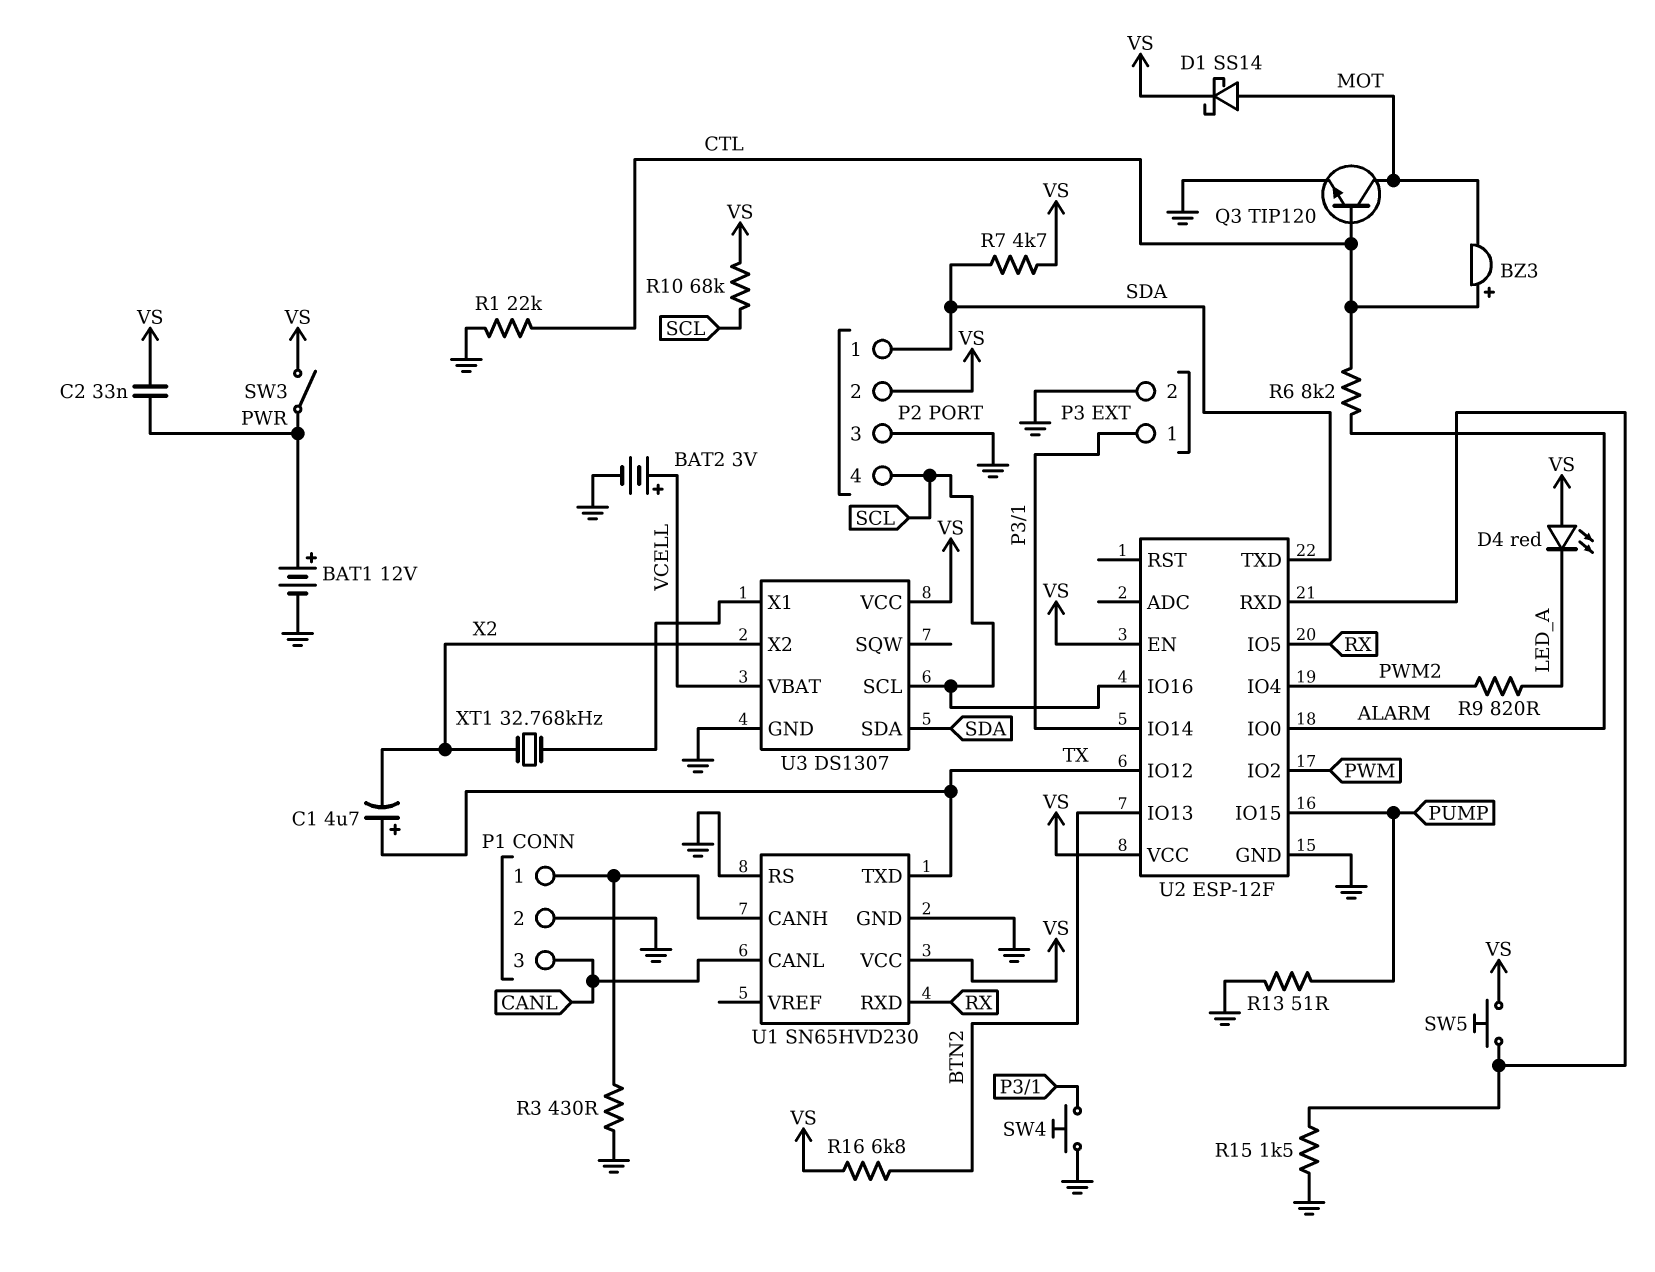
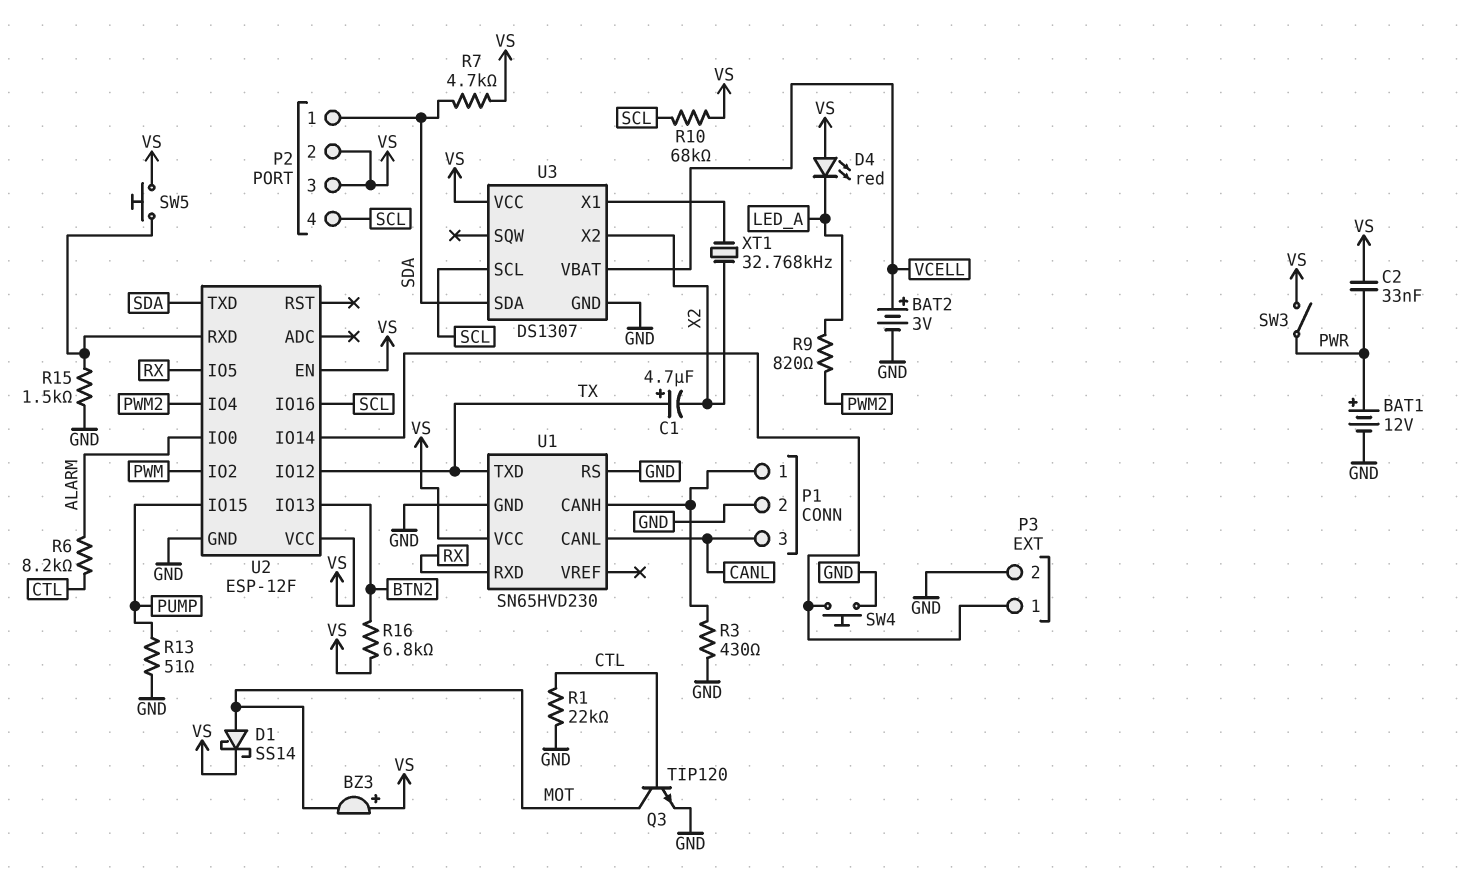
BZ3: buzzer (plus CTL, minus MOT) -> buzzer (plus VS, minus MOT)
P2 pin 3: GND -> VS

